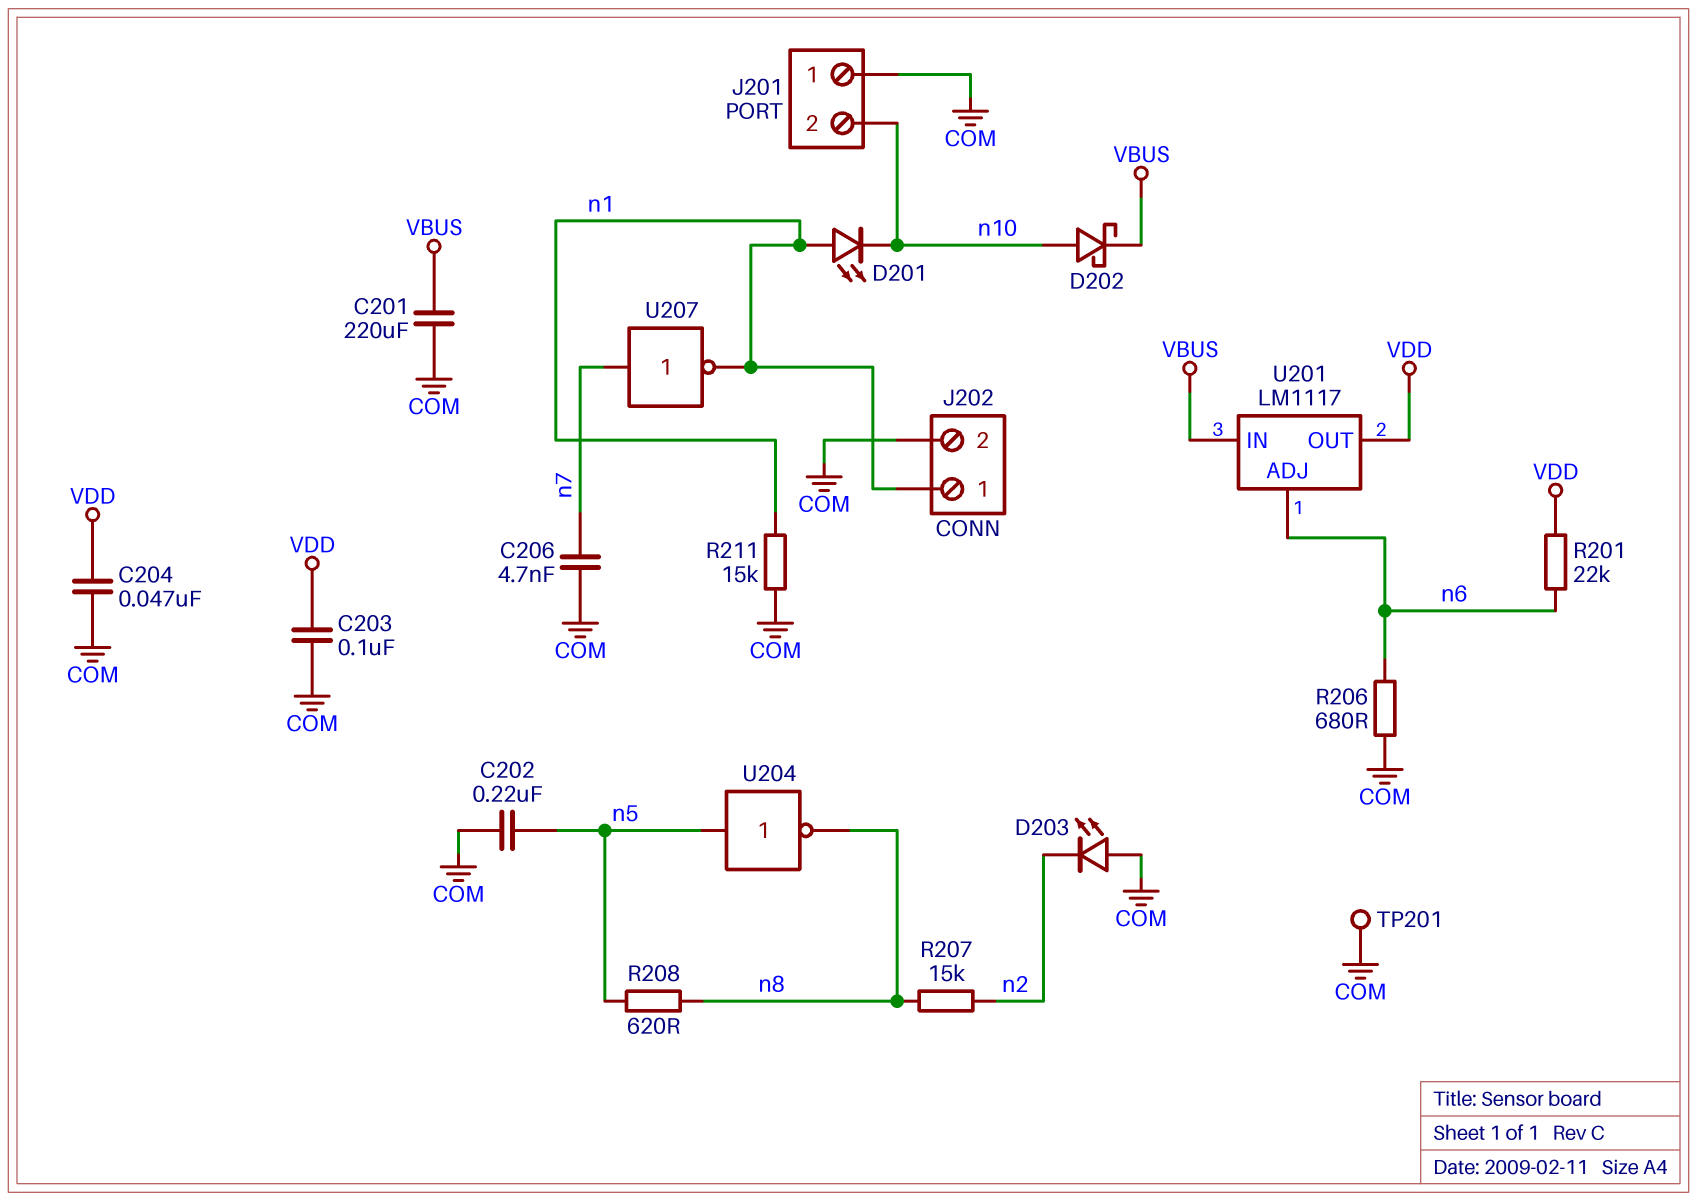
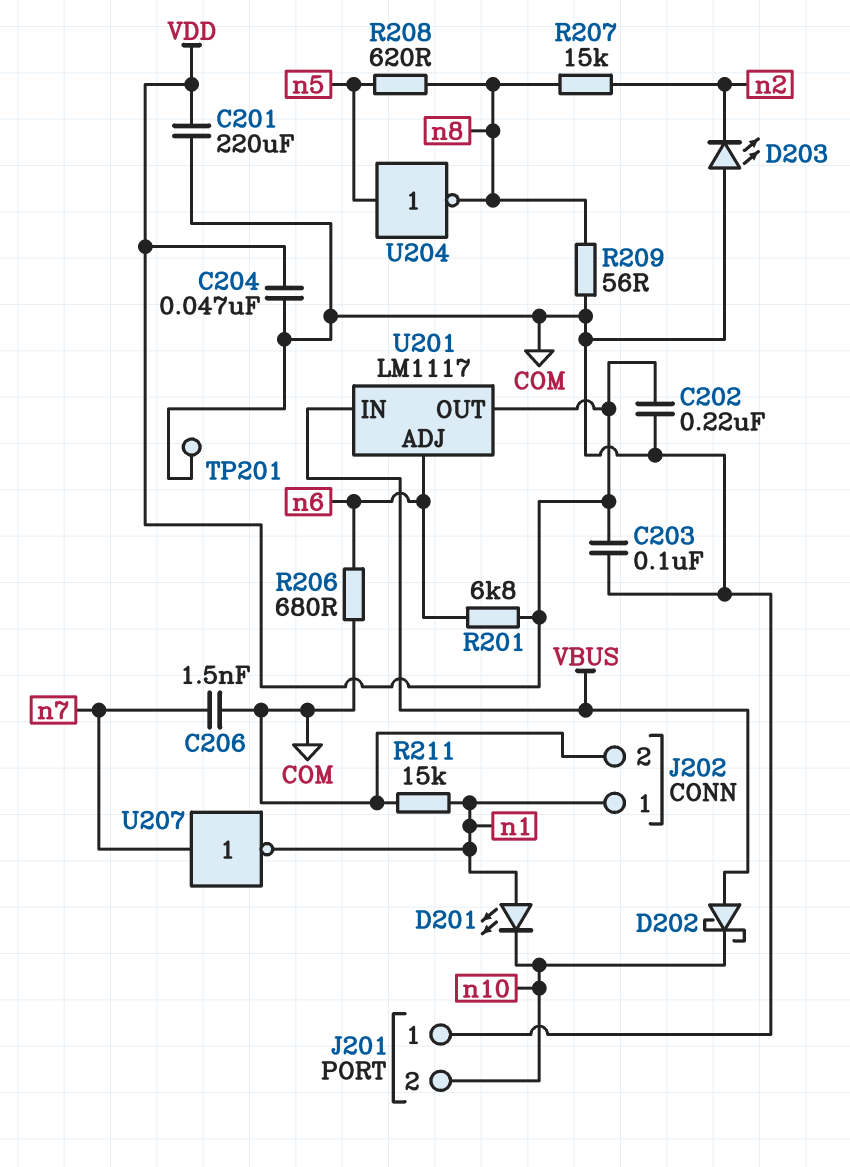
C201: 220uF (COM, VBUS) -> 220uF (COM, VDD)
C202: 220nF (COM, n5) -> 220nF (COM, VDD)
C206: 4.7nF (COM, n7) -> 1.5nF (COM, n7)
D202: schottky (A n10, K VBUS) -> schottky (A VBUS, K n10)
R201: 22k (VDD, n6) -> 6.8k (VDD, n6)
R209: none -> 56 (COM, n8)

